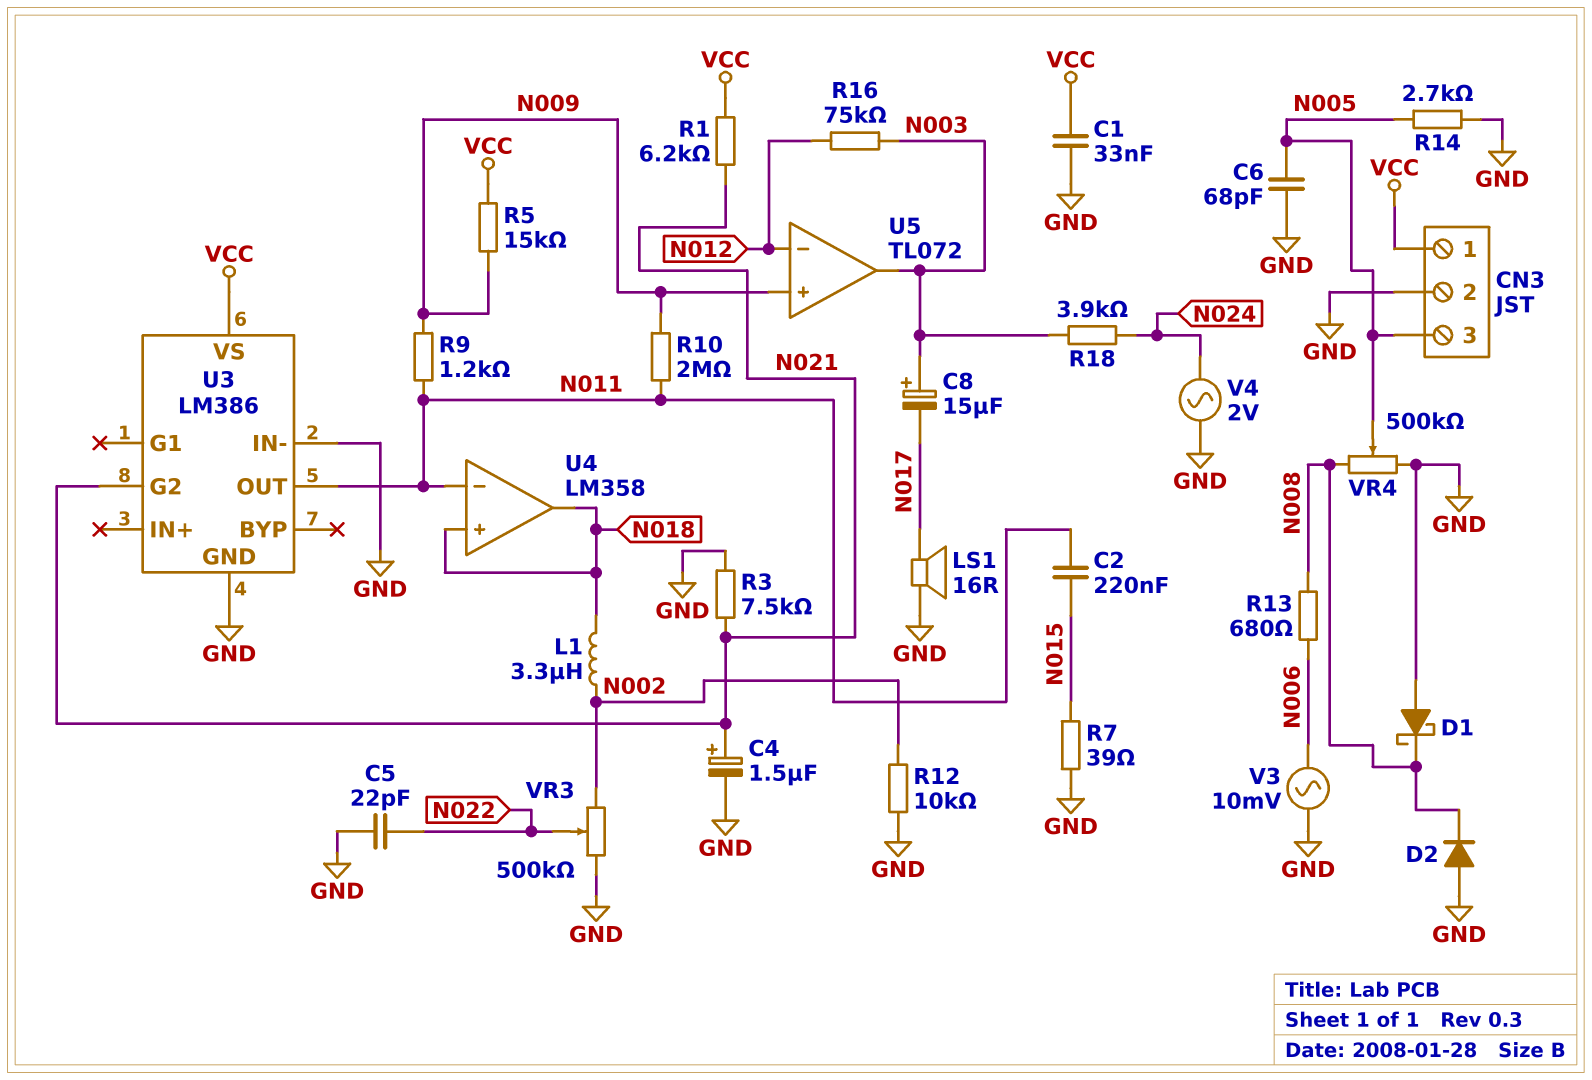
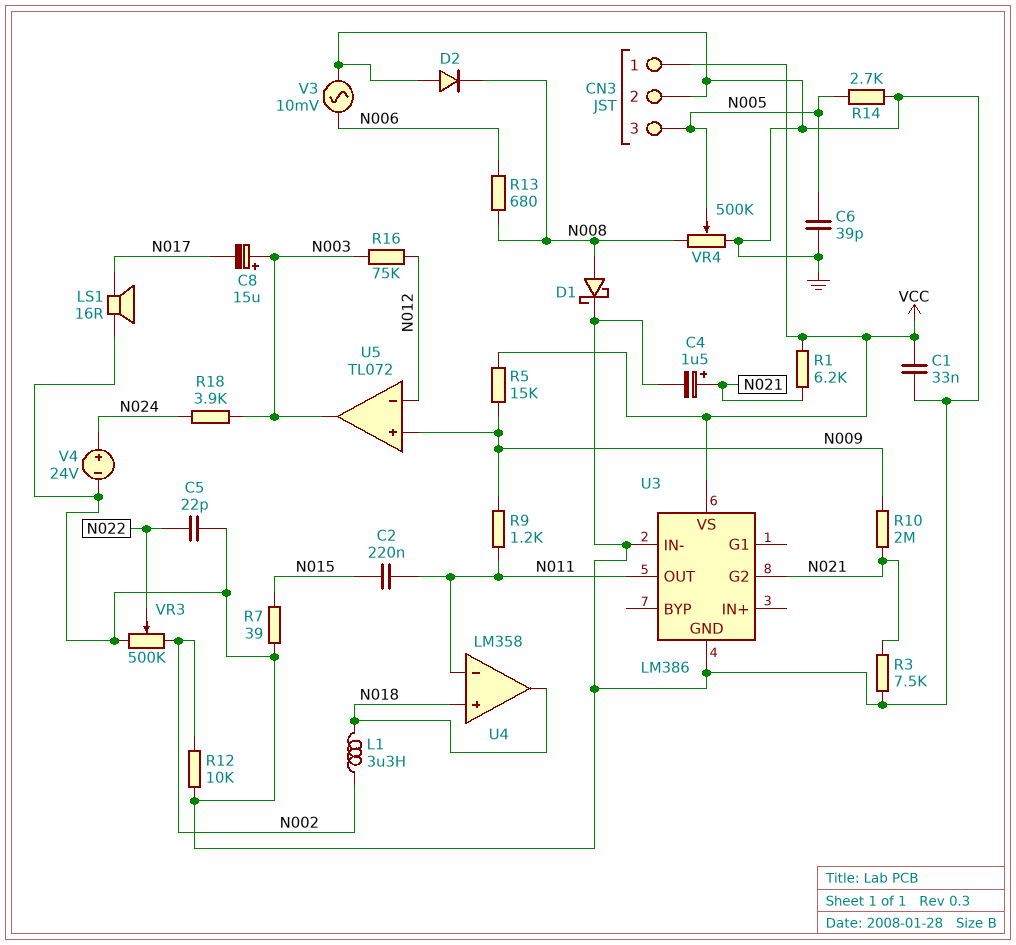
C6: 68pF (GND, N005) -> 39pF (GND, N005)
D1: schottky (A GND, K N008) -> schottky (A N008, K GND)
R10: 2M (N009, N011) -> 2M (N009, N021)
V4: AC 2V (GND, N024) -> 24V (plus N024, minus GND)

